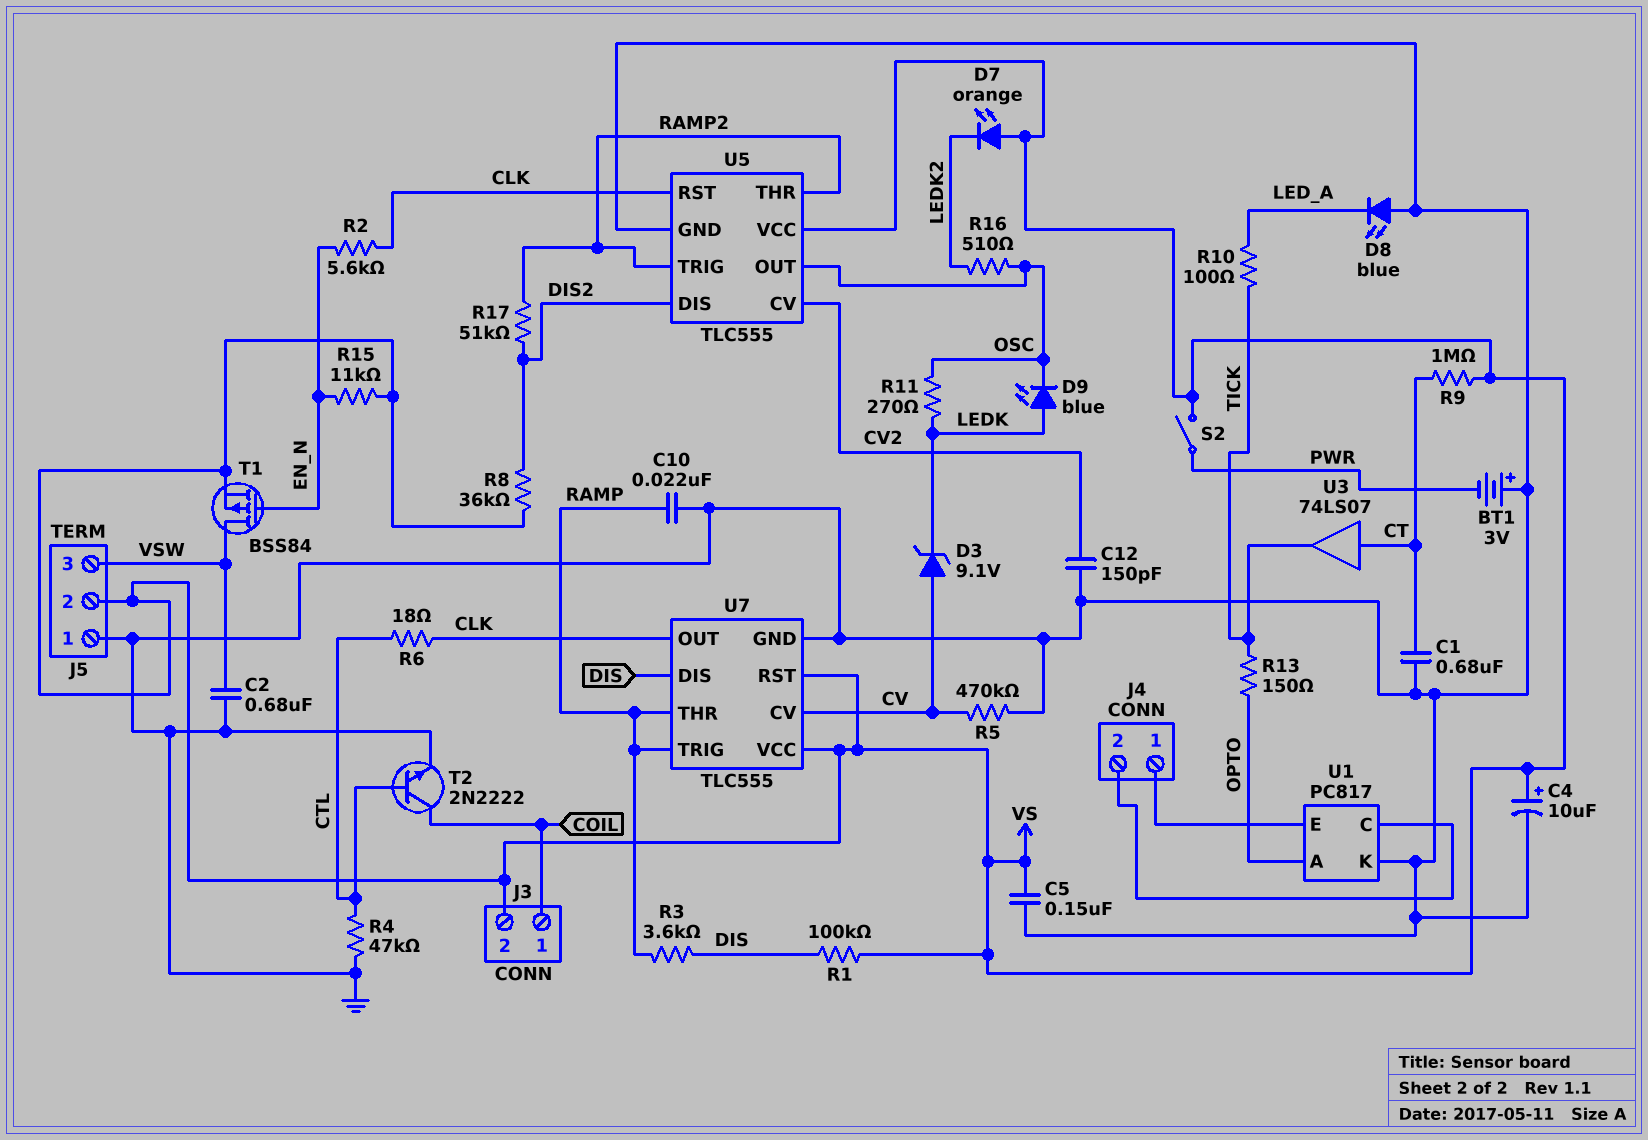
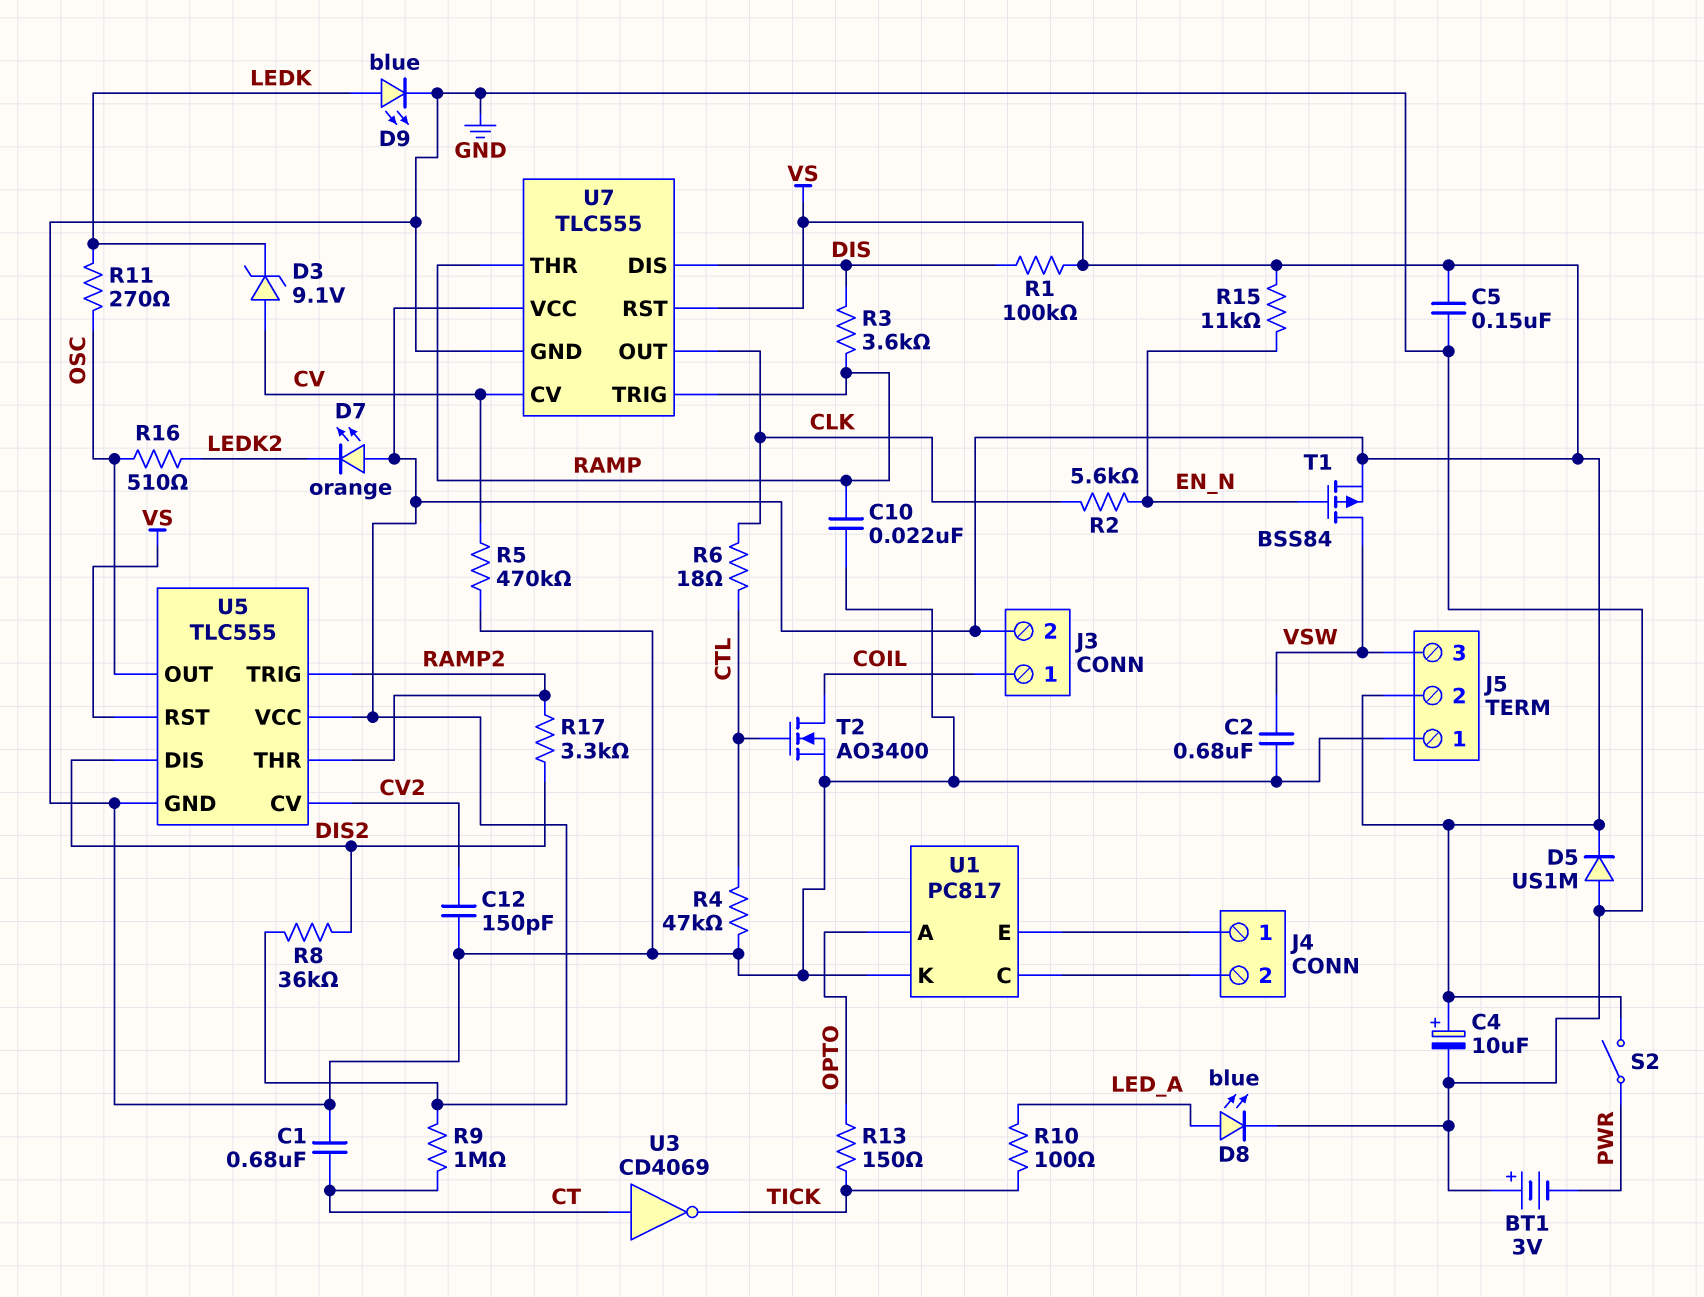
D5: none -> diode US1M (A GND, K VS)
D8: LED blue (A GND, K LED_A) -> LED blue (A LED_A, K GND)
D9: LED blue (A LEDK, K OSC) -> LED blue (A LEDK, K GND)
R17: 51k (DIS2, RAMP2) -> 3.3k (DIS2, RAMP2)
T2: NPN 2N2222 (B CTL, C COIL, E GND) -> NMOS AO3400 (G CTL, D COIL, S GND)
U3: buffer 74LS07 (in CT, out TICK) -> NOT CD4069 (in CT, out TICK)
U5 pin RST: CLK -> VS

